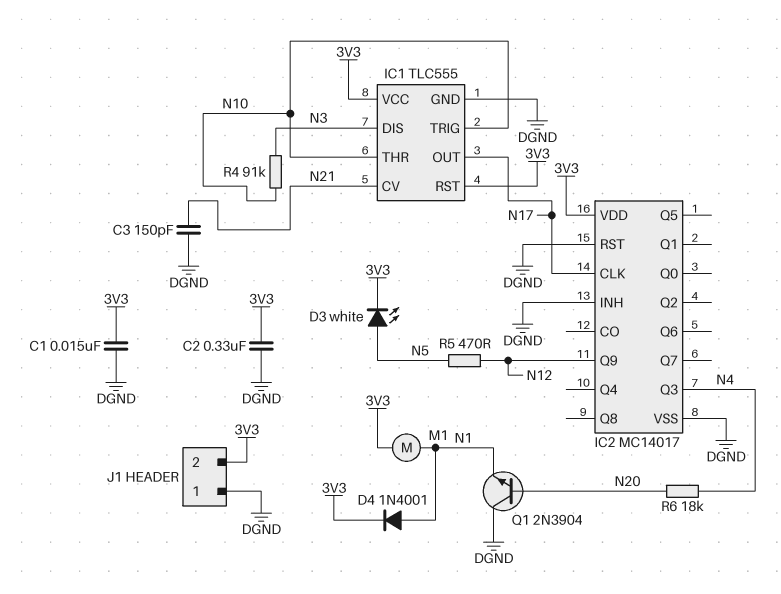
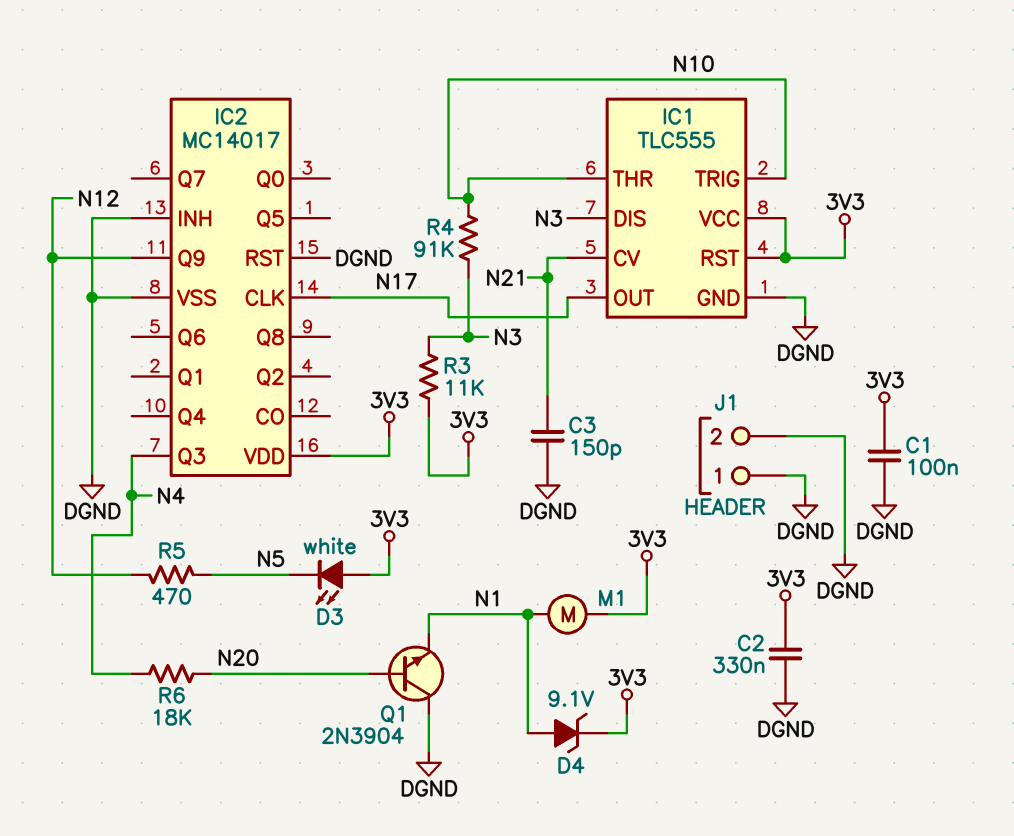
C1: 15nF (3V3, DGND) -> 100nF (3V3, DGND)
D3: LED white (A N5, K 3V3) -> LED white (A 3V3, K N5)
D4: diode 1N4001 (A N1, K 3V3) -> zener 9.1V (A N1, K 3V3)
J1 pin 2: 3V3 -> DGND
R3: none -> 11k (3V3, N3)

